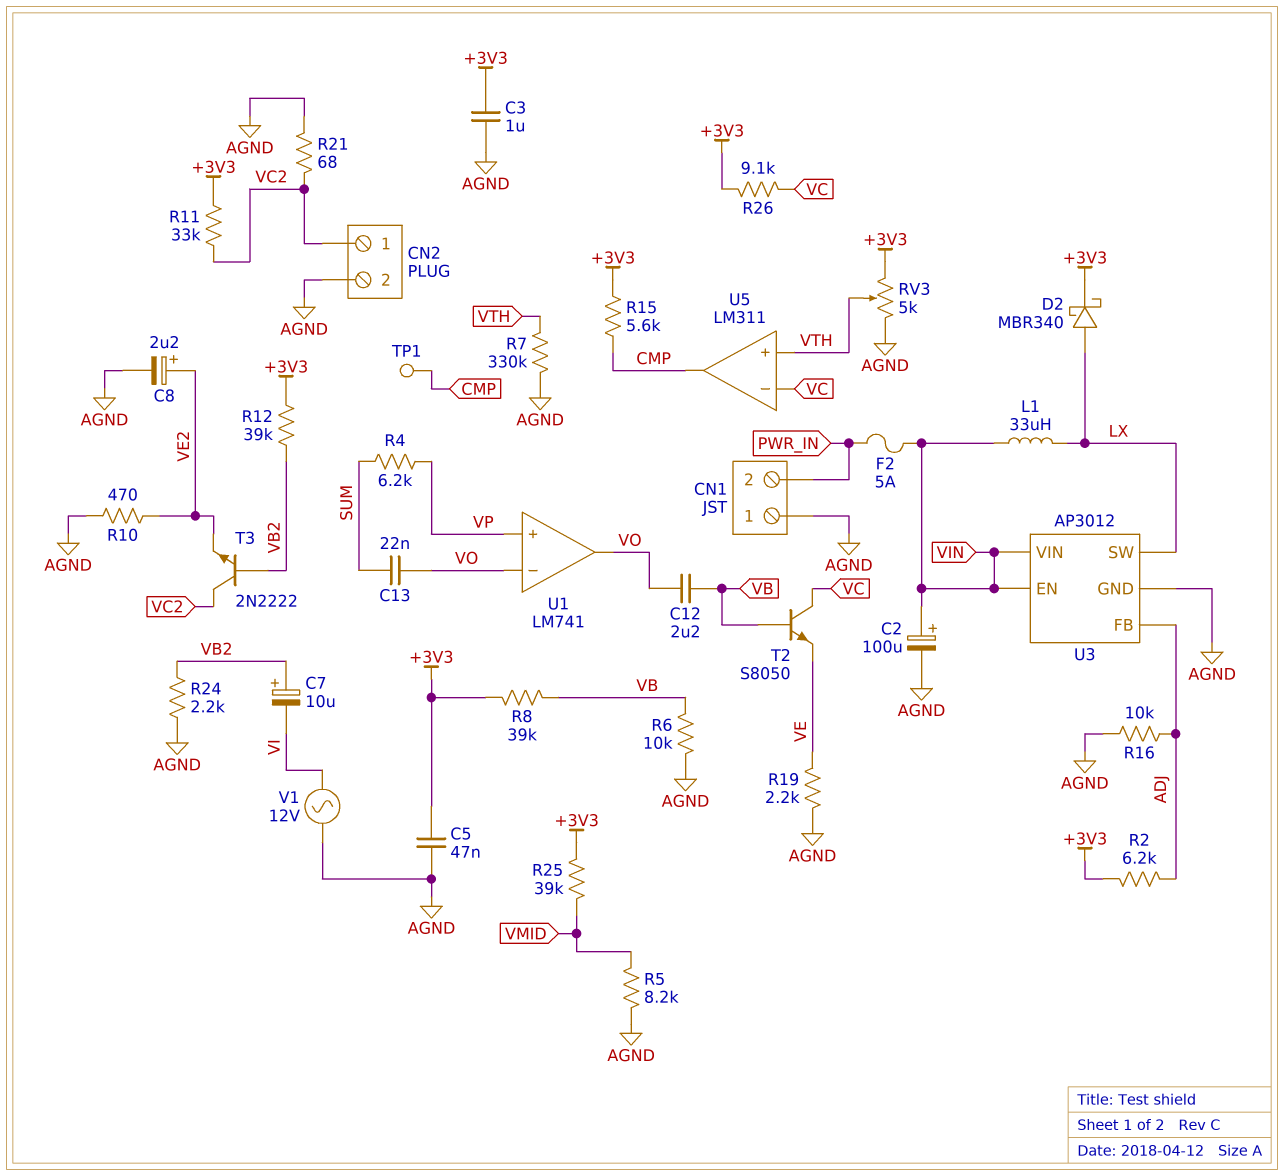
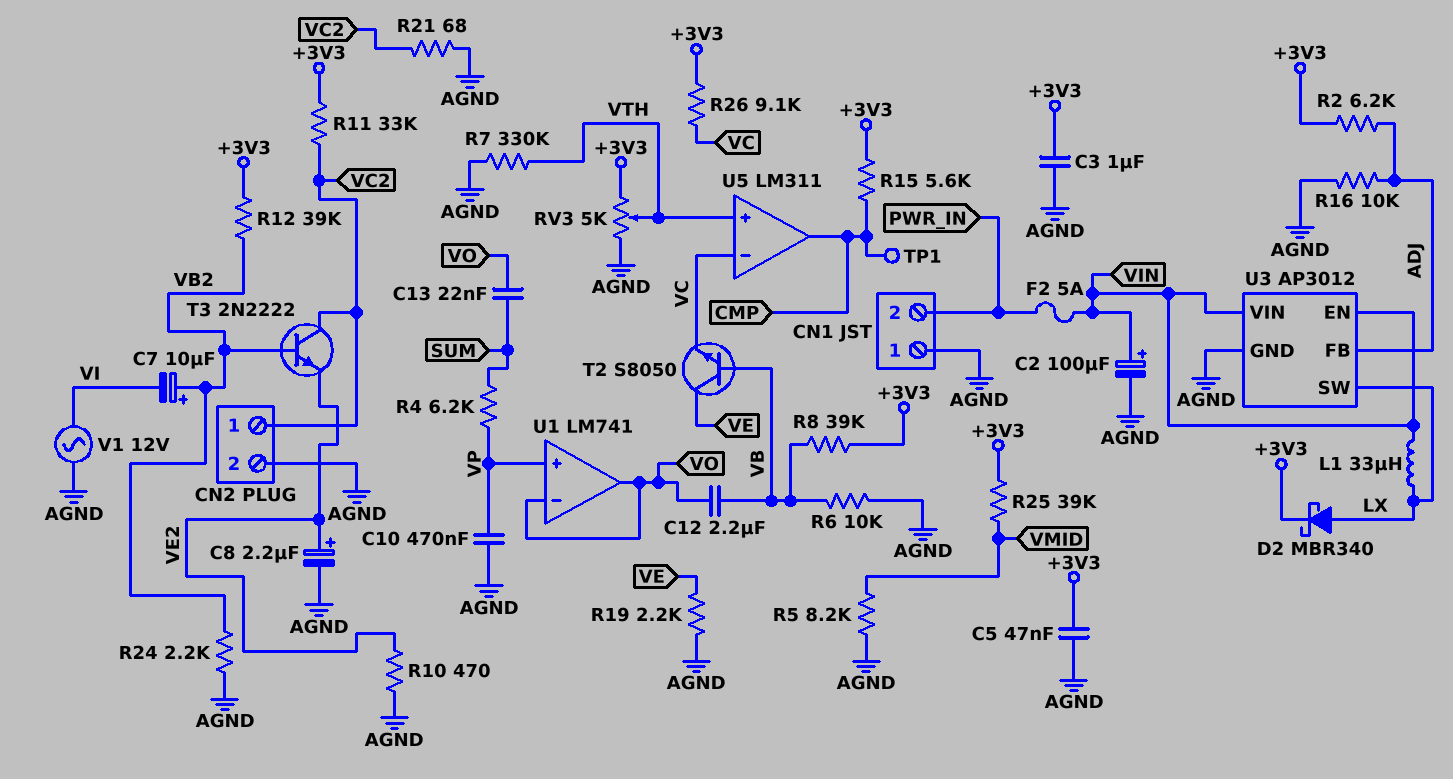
C10: none -> 470nF (AGND, VP)
T2: NPN S8050 (B VB, C VC, E VE) -> NPN S8050 (B VB, C VE, E VC)

